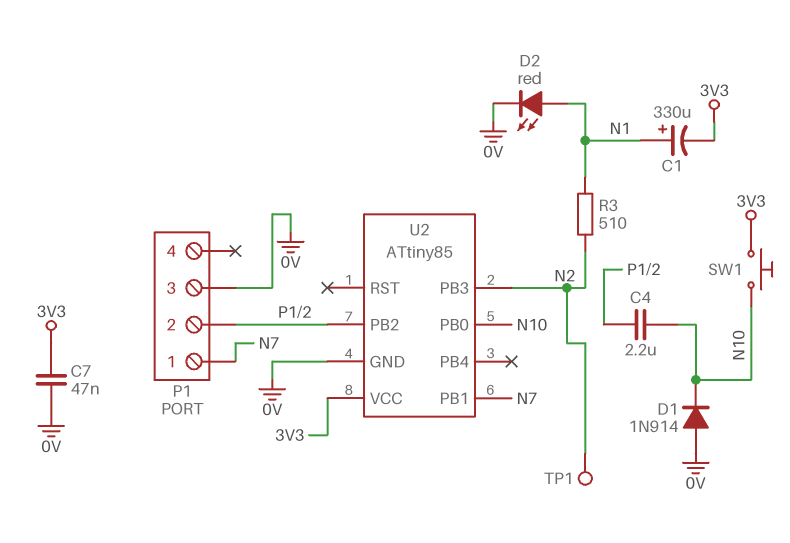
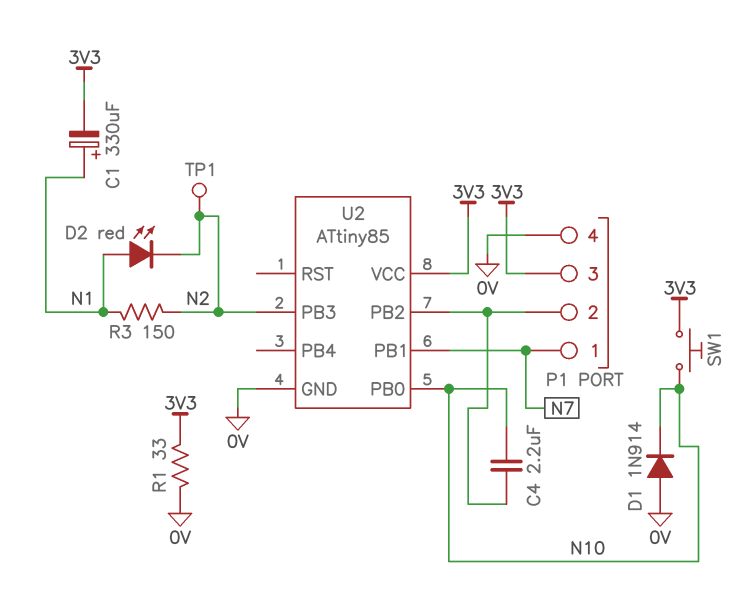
C7: 47nF (0V, 3V3) -> none
D2: LED red (A N1, K 0V) -> LED red (A N1, K N2)
P1 pin 3: 0V -> 3V3
P1 pin 4: none -> 0V
R1: none -> 33 (0V, 3V3)
R3: 510 (N1, N2) -> 150 (N1, N2)

